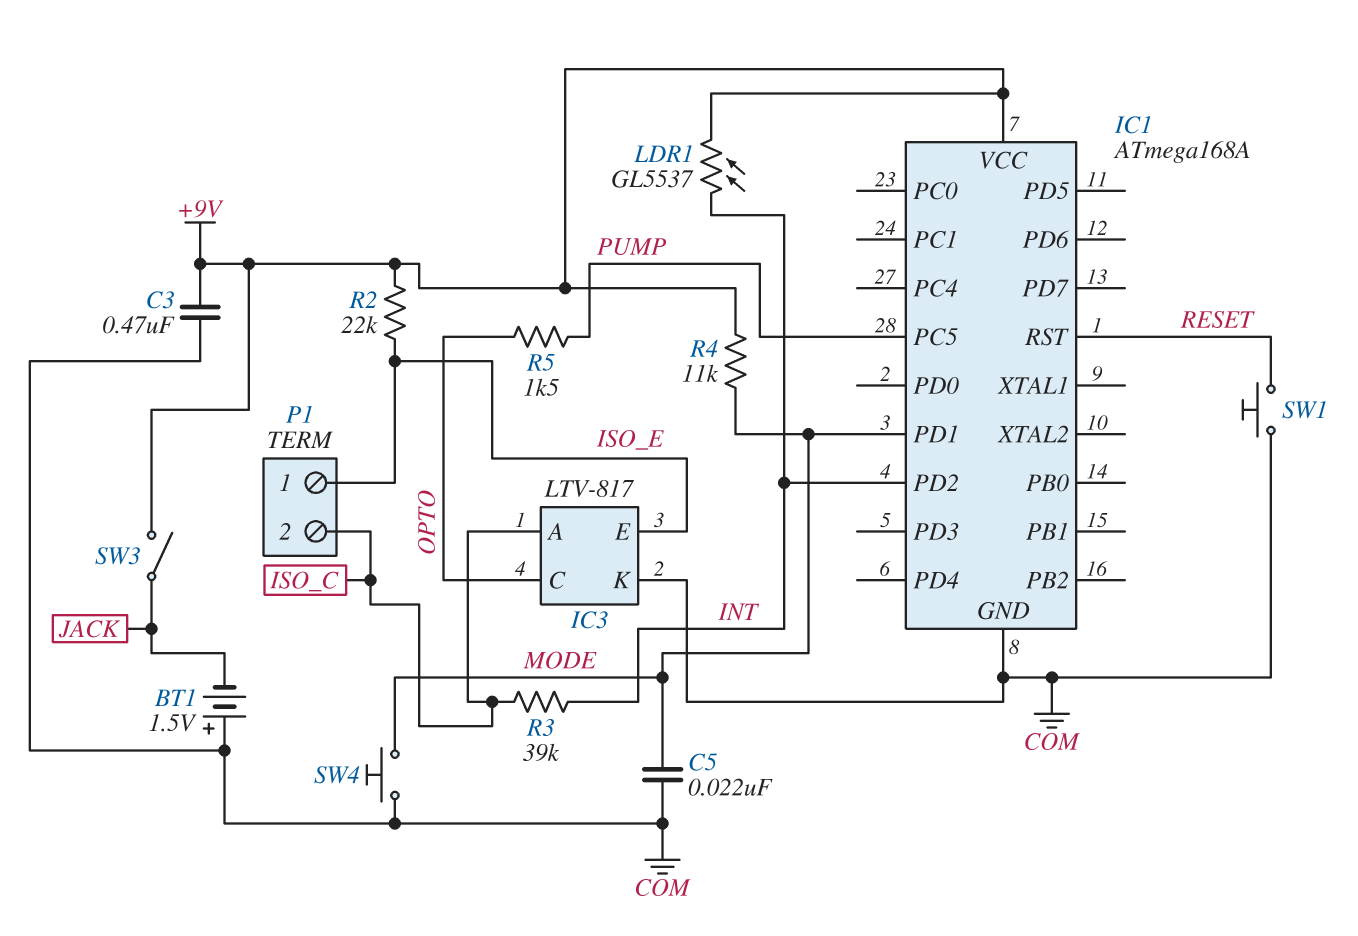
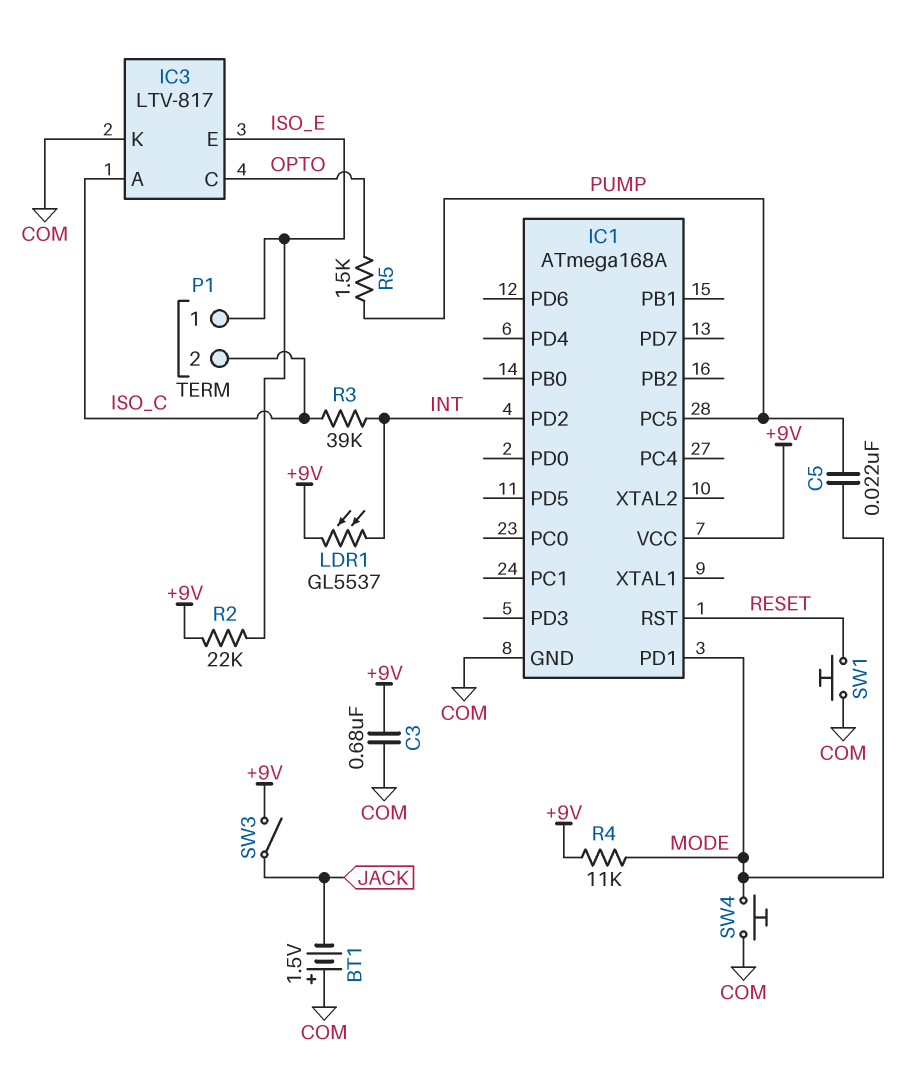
C3: 470nF (+9V, COM) -> 680nF (+9V, COM)
C5: 22nF (COM, MODE) -> 22nF (MODE, PUMP)

